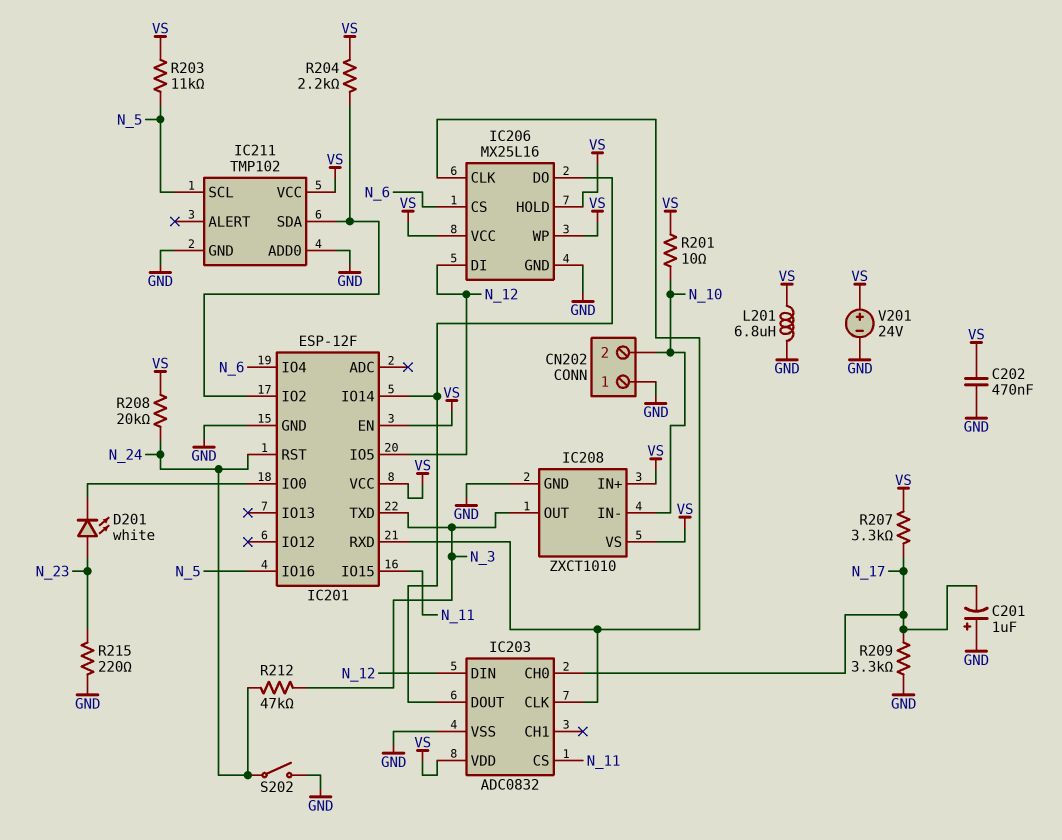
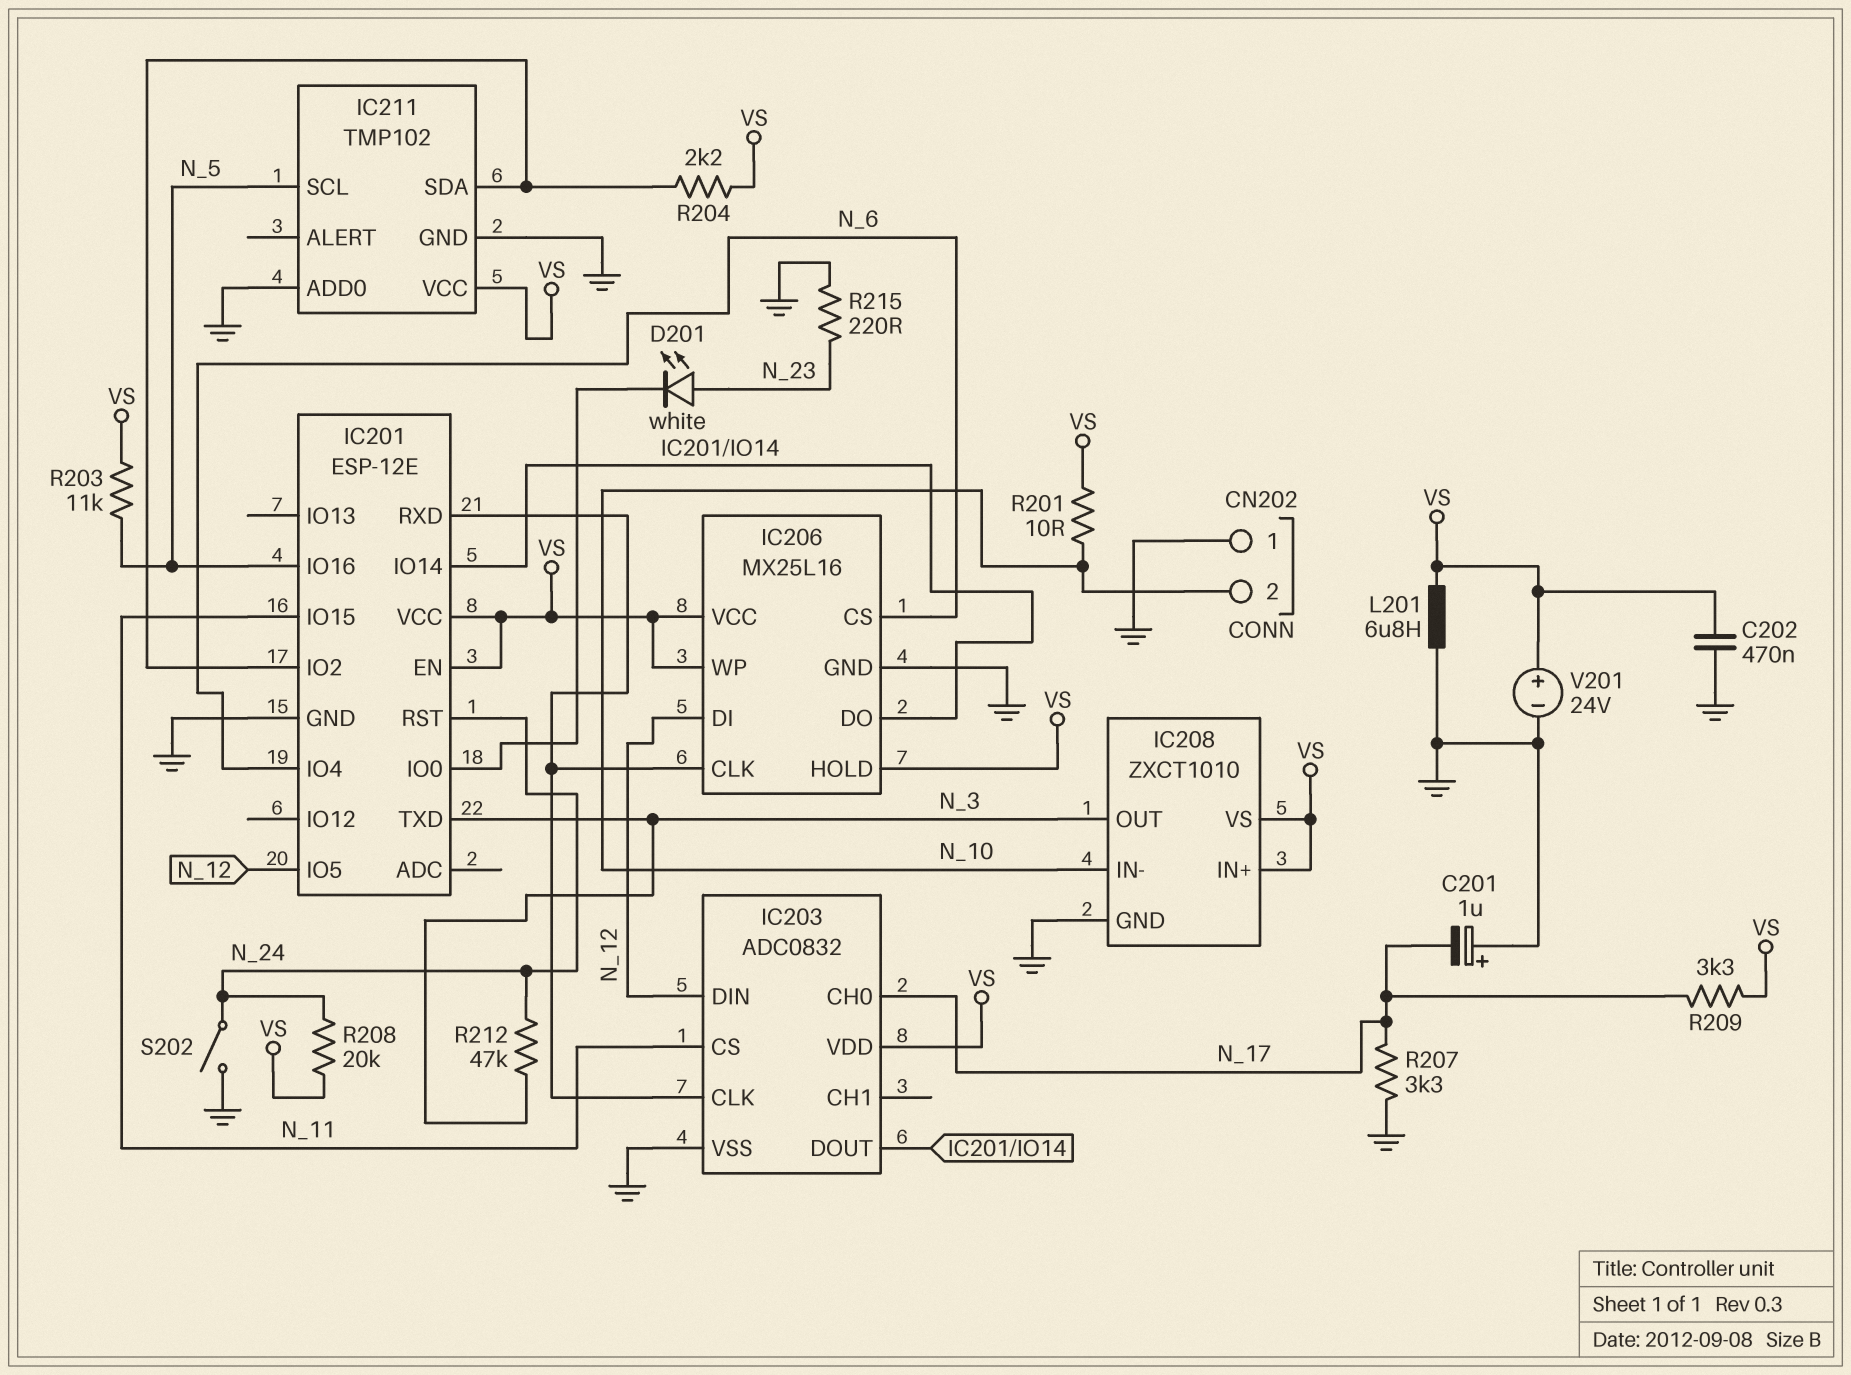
IC201: ESP-12F -> ESP-12E
R207: 3.3k (N_17, VS) -> 3.3k (GND, N_17)
R209: 3.3k (GND, N_17) -> 3.3k (N_17, VS)

